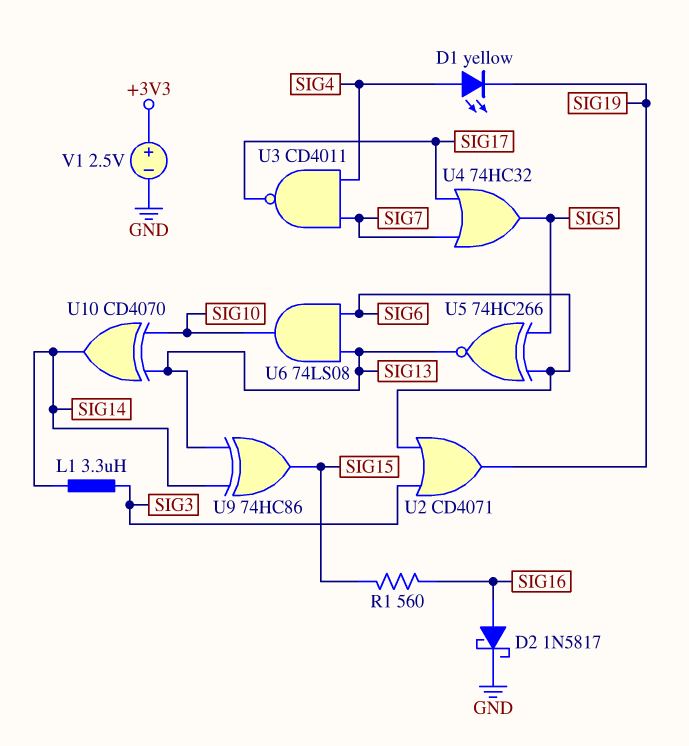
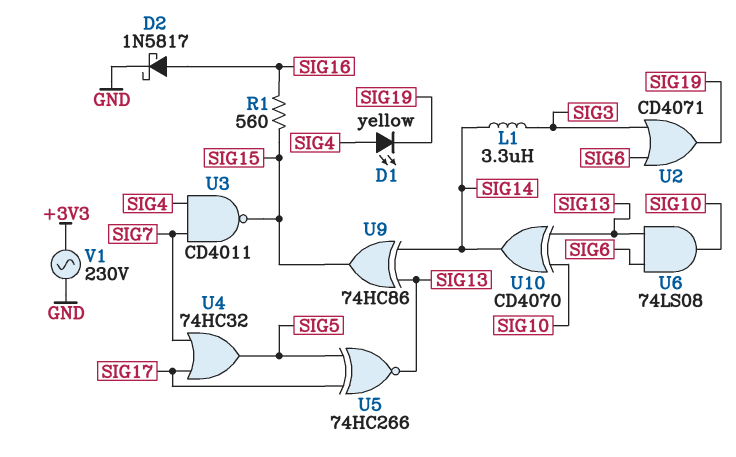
U3: NAND CD4011 (in SIG4, in SIG7, out SIG17) -> NAND CD4011 (in SIG4, in SIG7, out SIG15)
U5: XNOR 74HC266 (in SIG5, in SIG6, out SIG13) -> XNOR 74HC266 (in SIG5, in SIG17, out SIG13)
V1: 2.5V (plus +3V3, minus GND) -> AC 230V (+3V3, GND)

